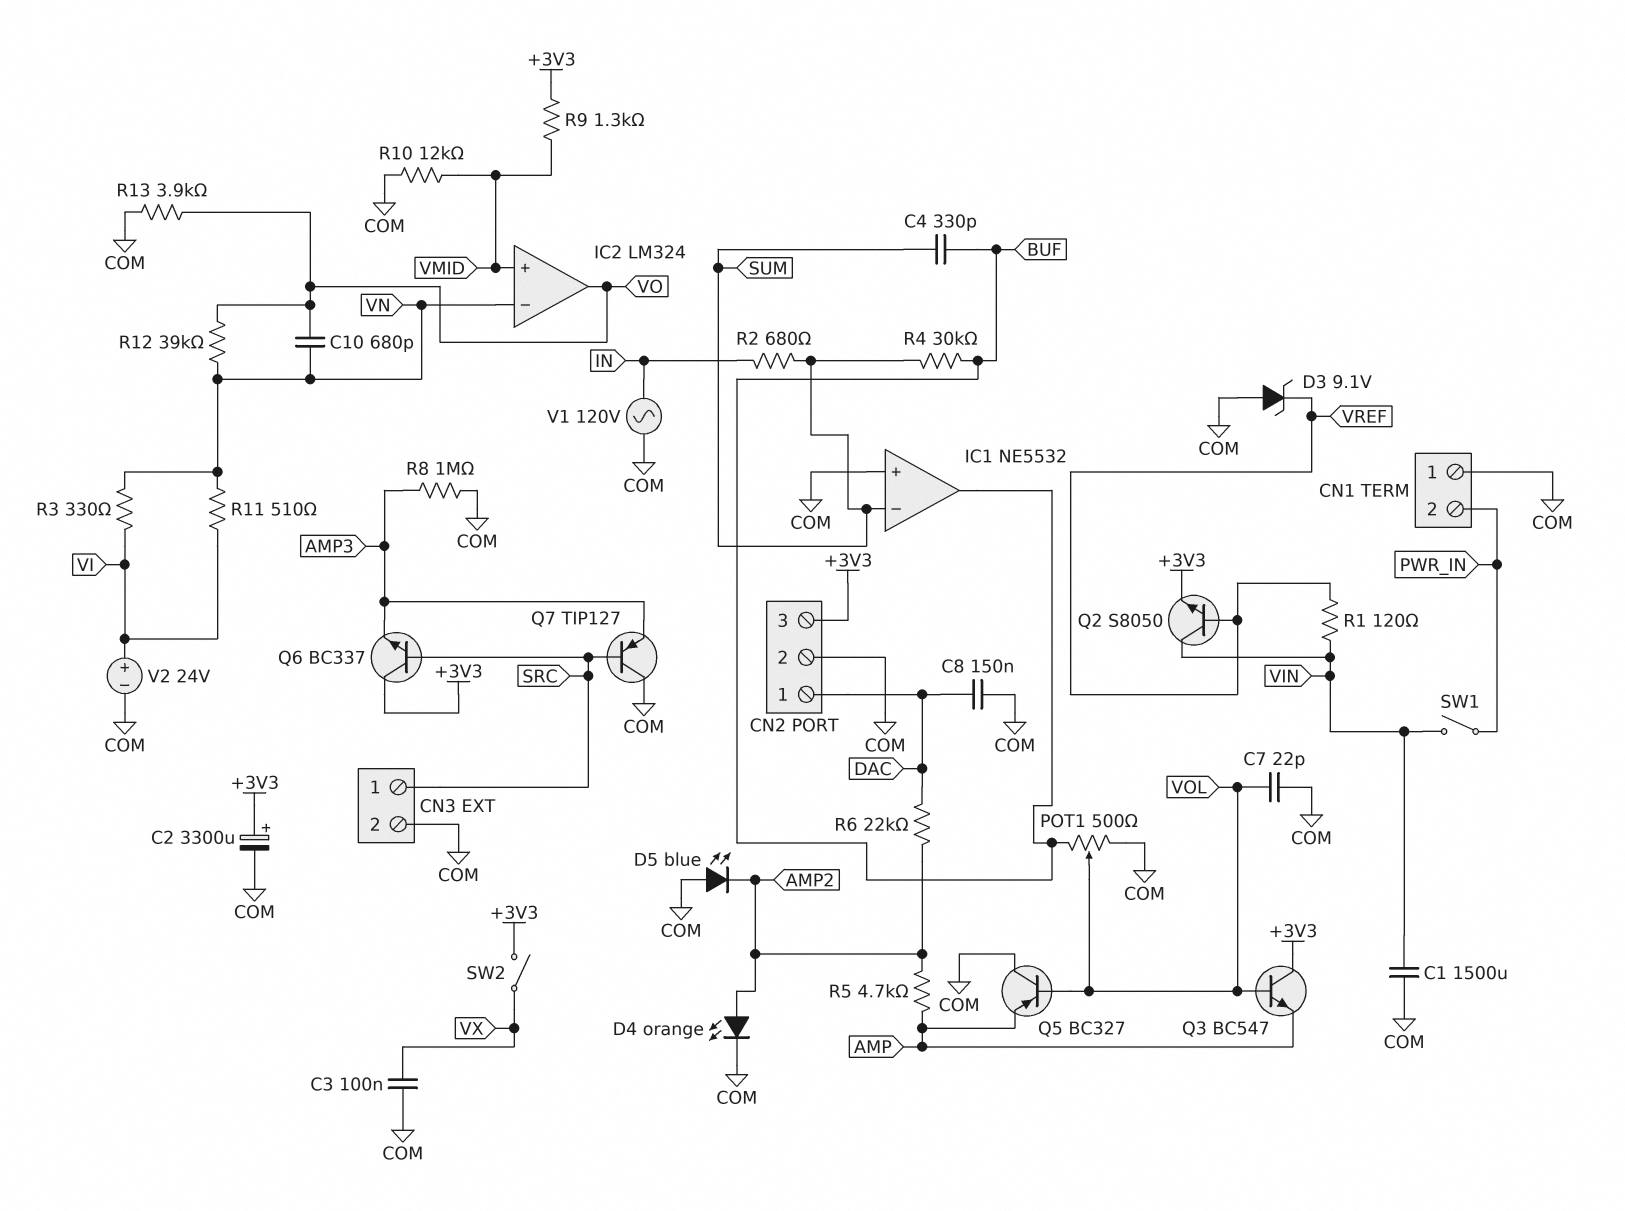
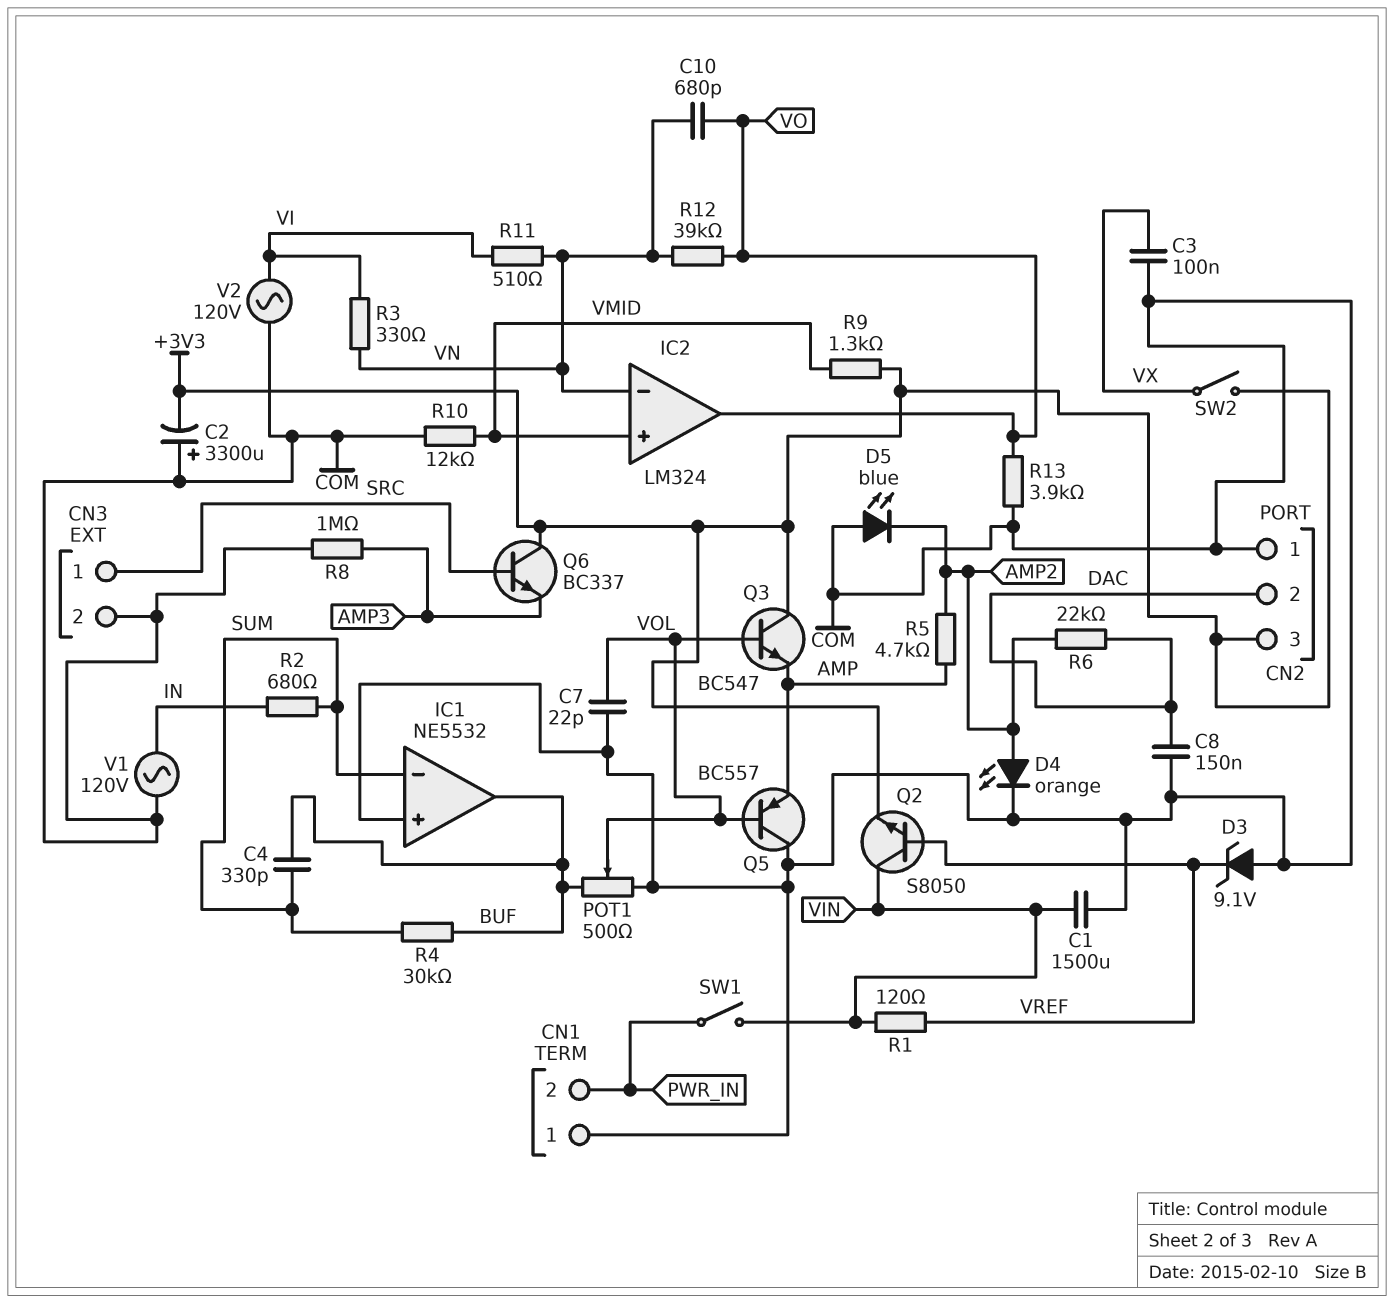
C2: 3300uF (plus +3V3, minus COM) -> 3300uF (plus COM, minus +3V3)
CN2 pin 1: DAC -> COM
CN2 pin 2: COM -> DAC
Q5: PNP BC327 (B VOL, C COM, E AMP) -> PNP BC557 (B VOL, C COM, E AMP)
Q7: PNP TIP127 (B SRC, C COM, E AMP3) -> none
V2: 24V (plus VI, minus COM) -> AC 120V (COM, VI)

